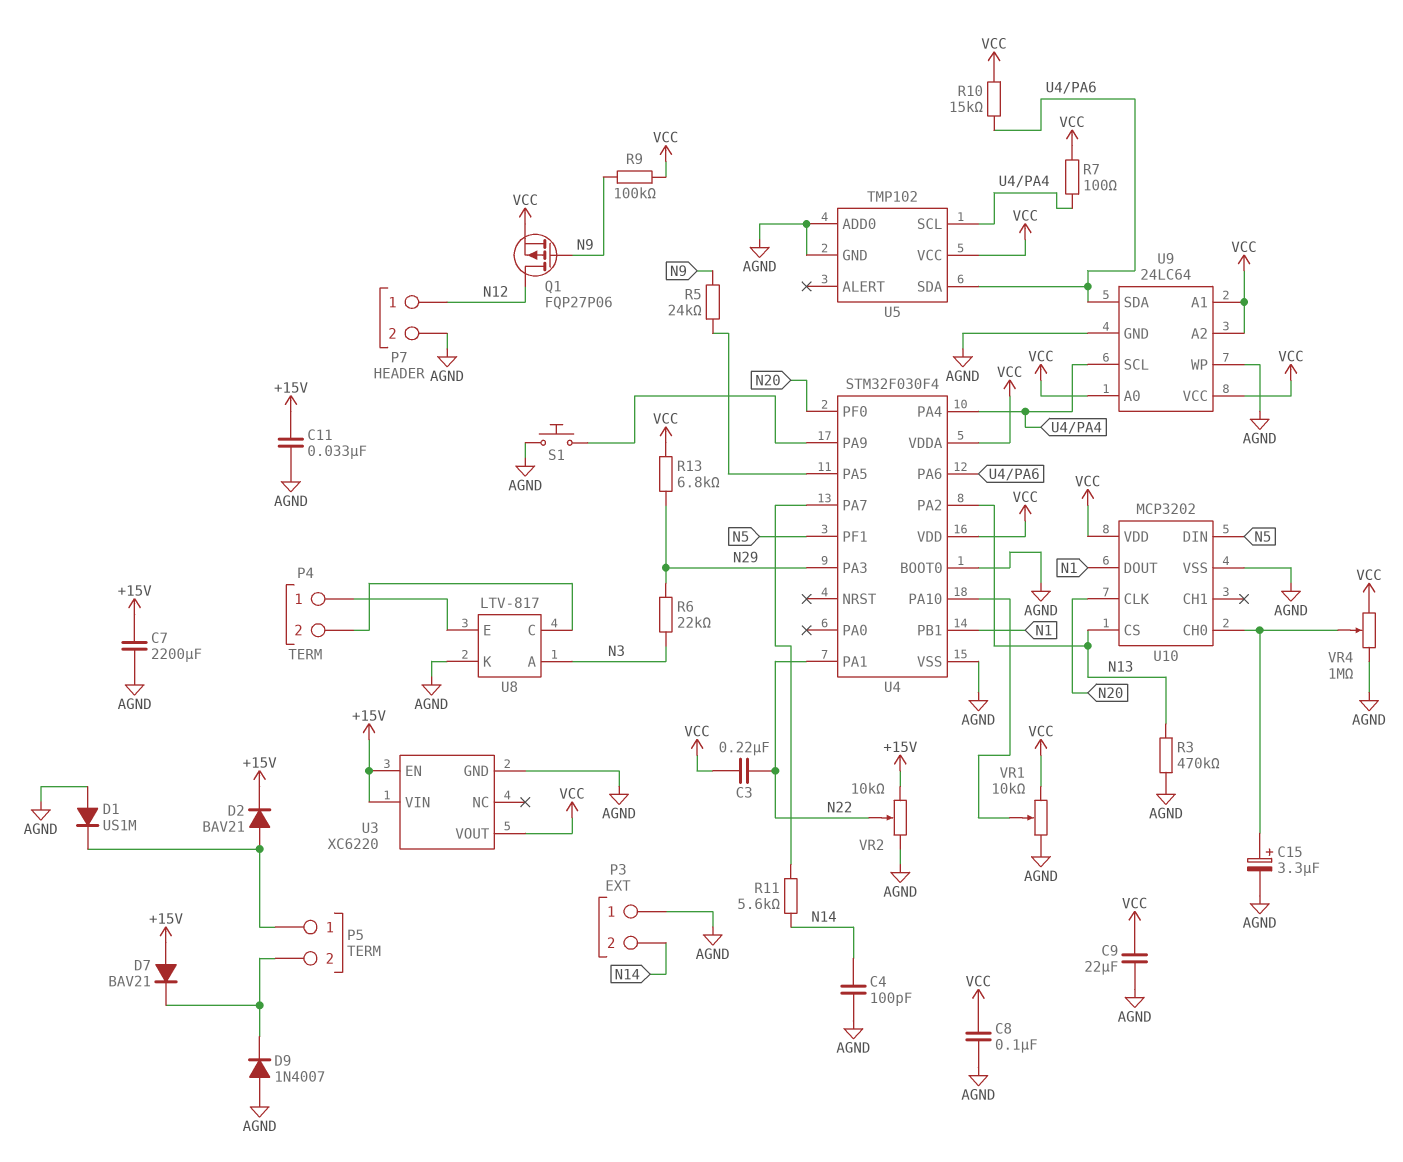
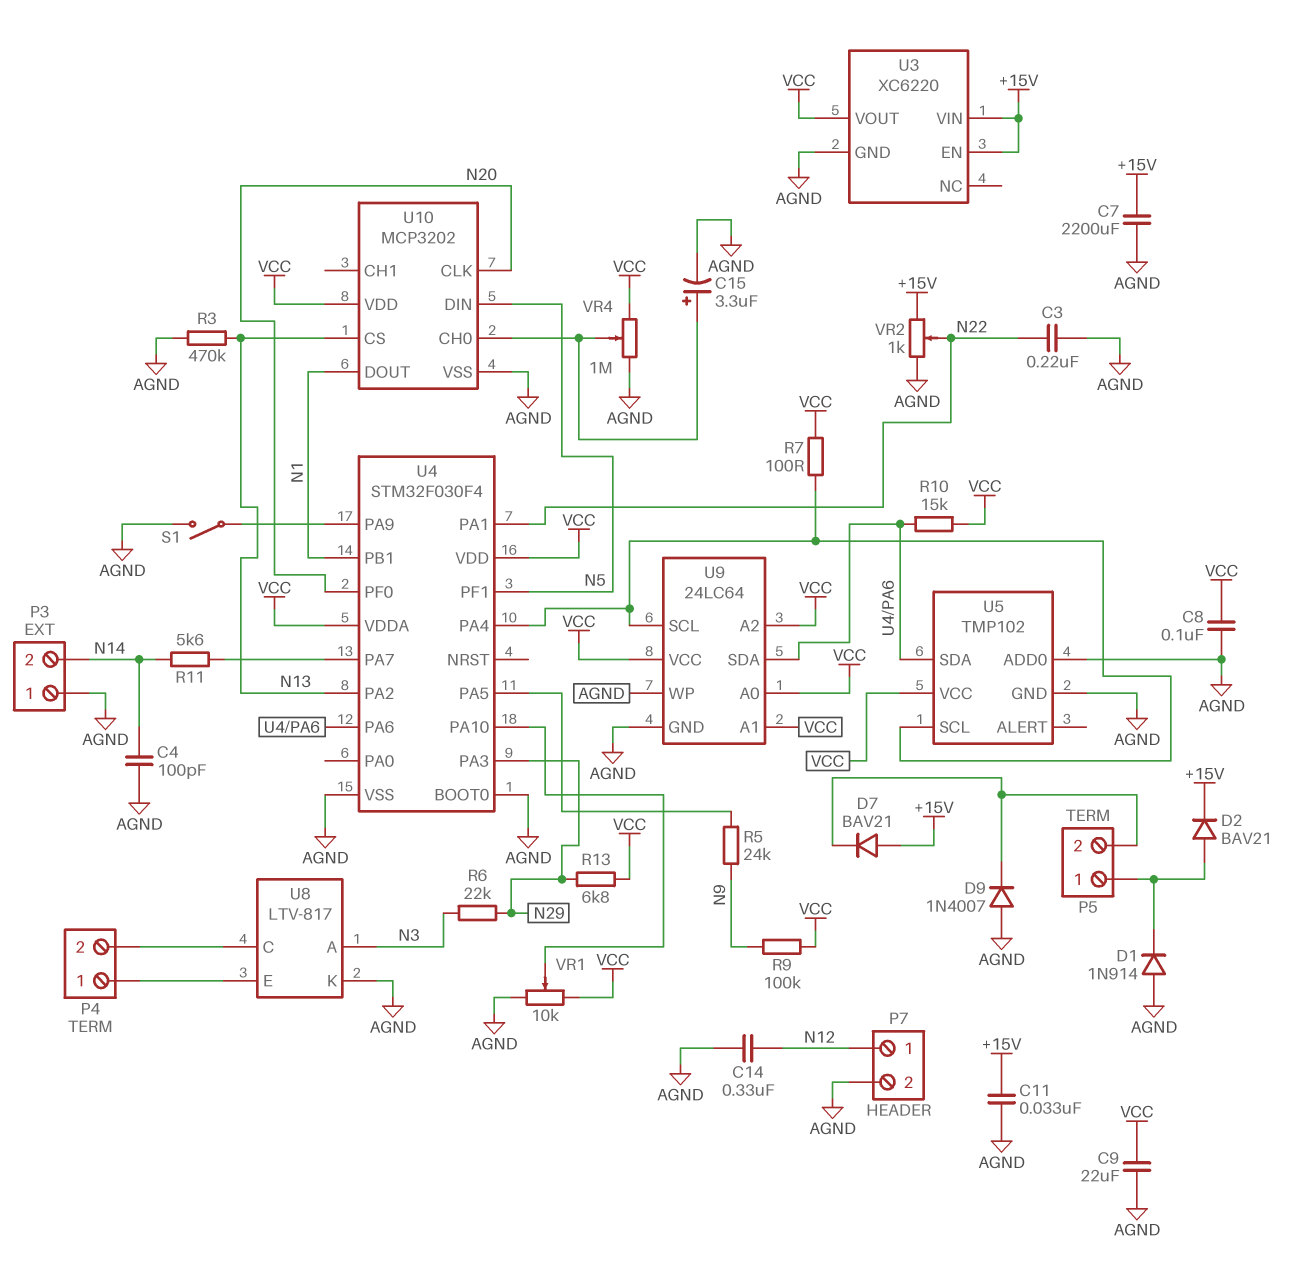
C3: 220nF (N22, VCC) -> 220nF (AGND, N22)
C14: none -> 330nF (AGND, N12)
D1: diode US1M (A AGND, K P5/1) -> diode 1N914 (A AGND, K P5/1)
Q1: PMOS FQP27P06 (G N9, D N12, S VCC) -> none
S1: button (AGND, U4/PA9) -> switch (AGND, U4/PA9)
VR2: 10k (+15V, AGND, wiper N22) -> 1k (+15V, AGND, wiper N22)

